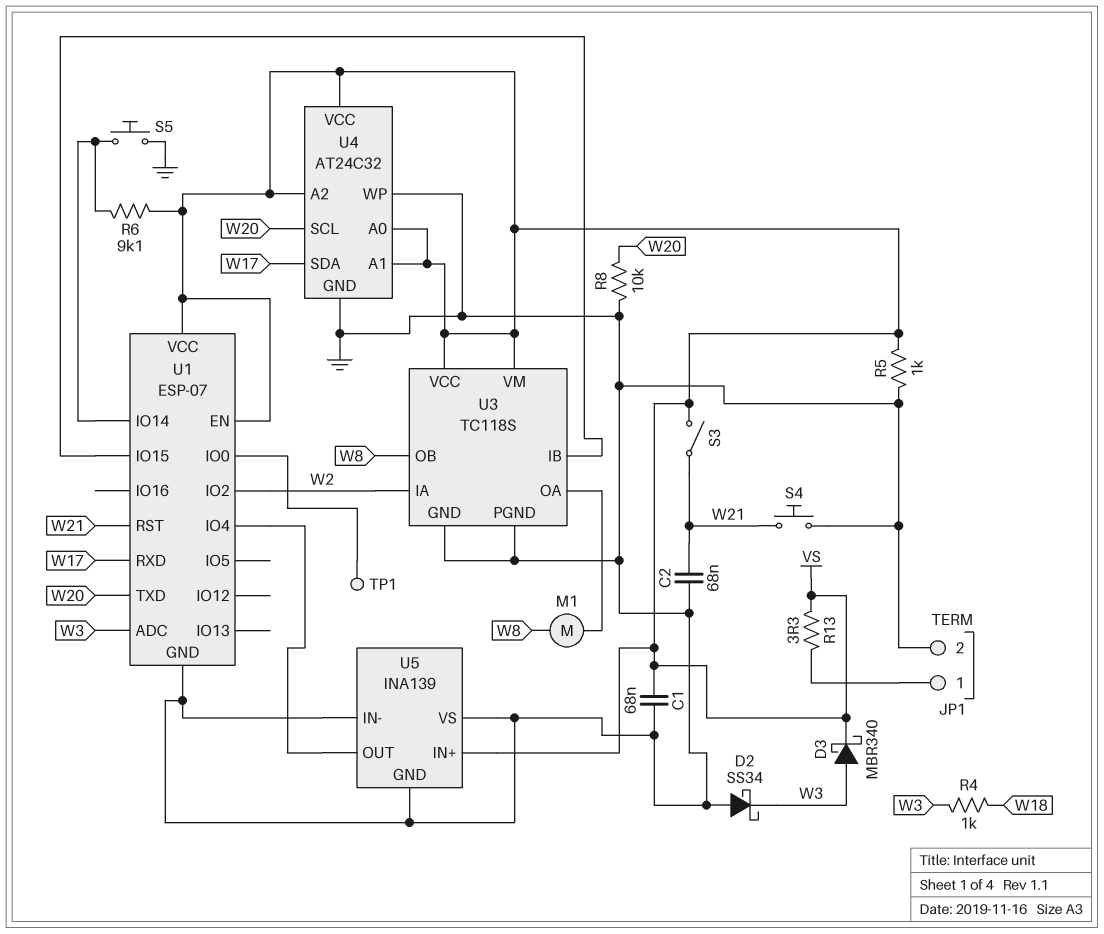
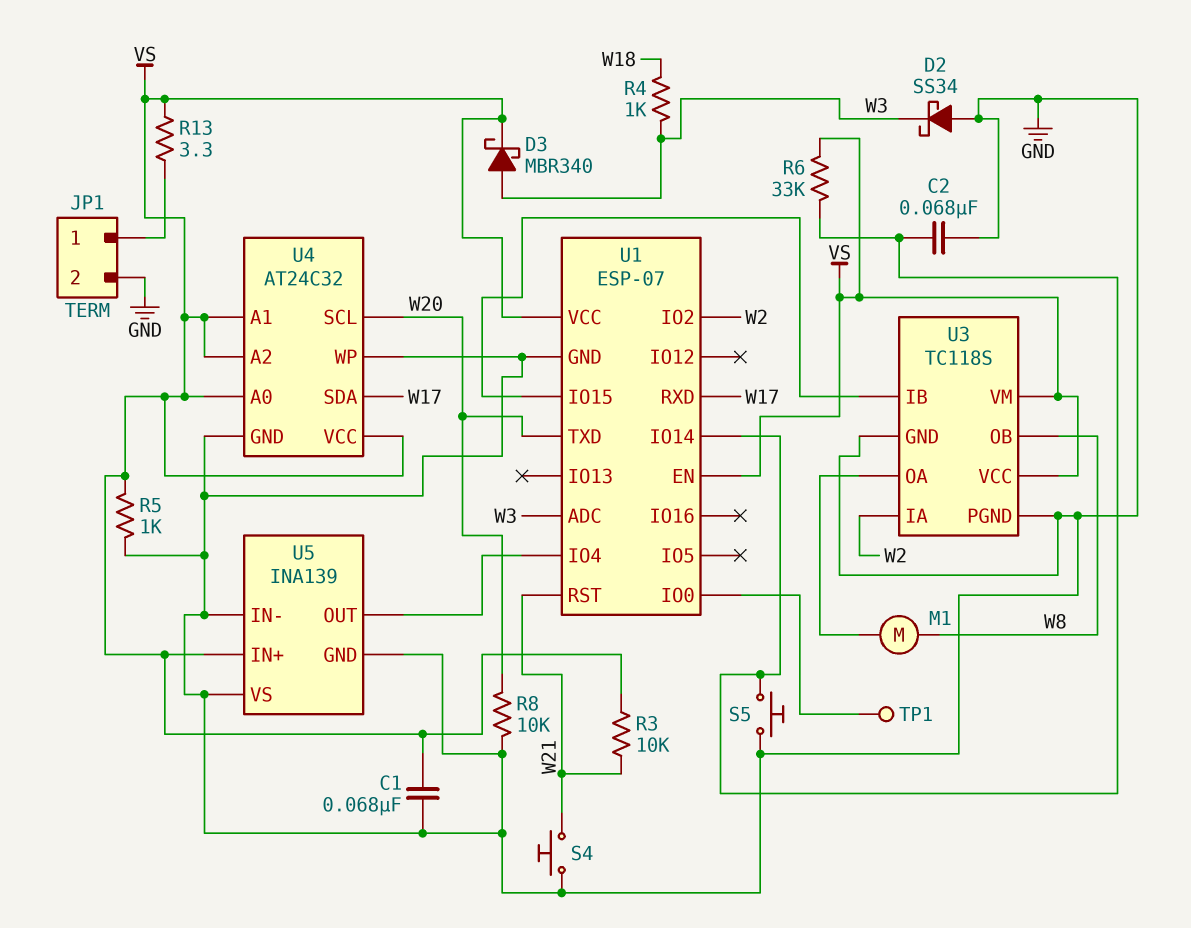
C2: 68nF (GND, W21) -> 68nF (GND, U1/IO14)
R3: none -> 10k (VS, W21)
R6: 9.1k (U1/IO14, VS) -> 33k (U1/IO14, VS)
S3: switch (VS, W21) -> none

